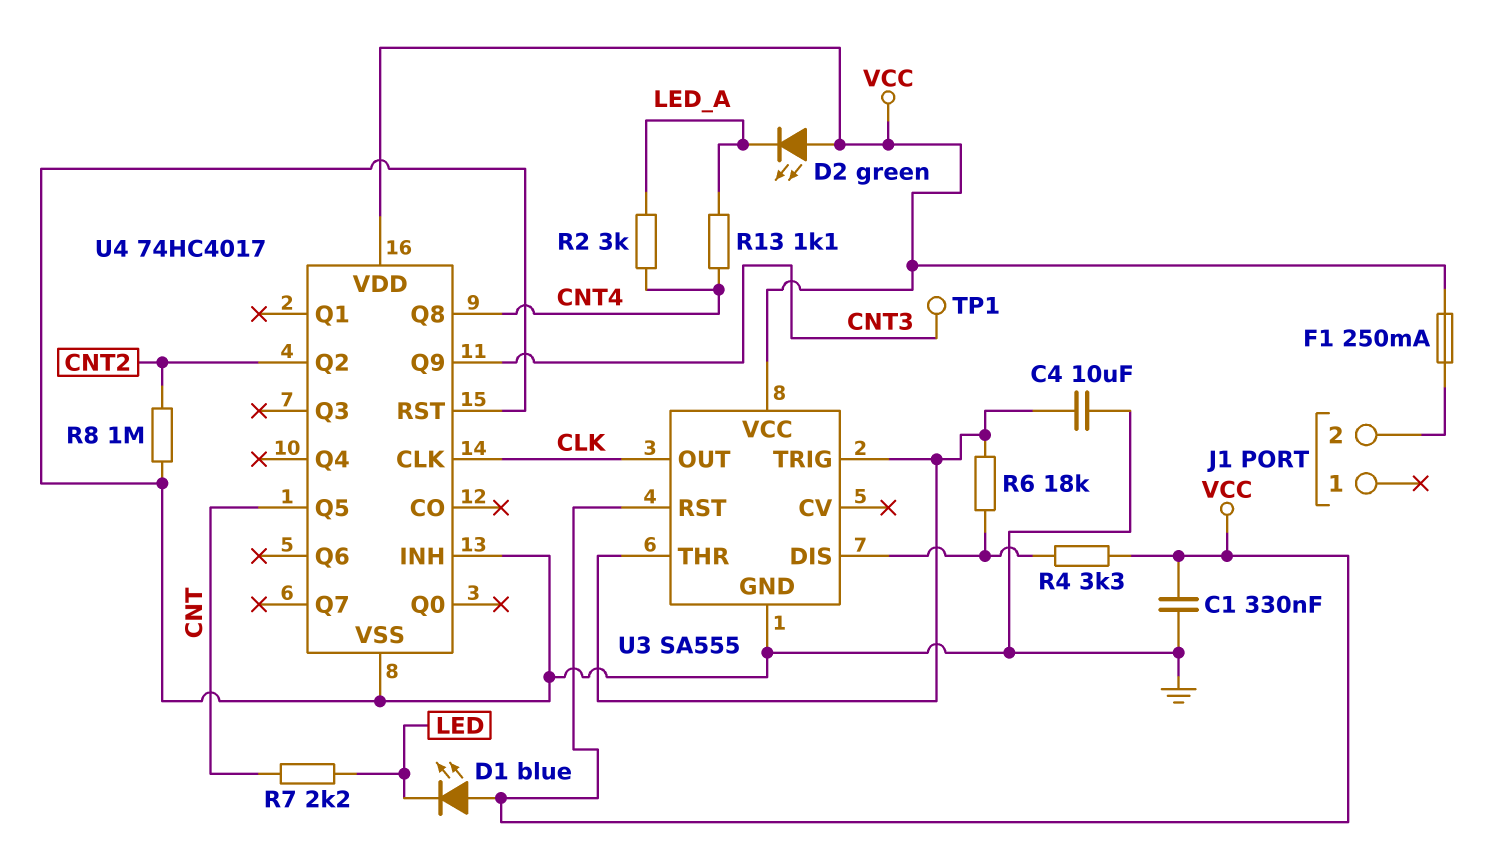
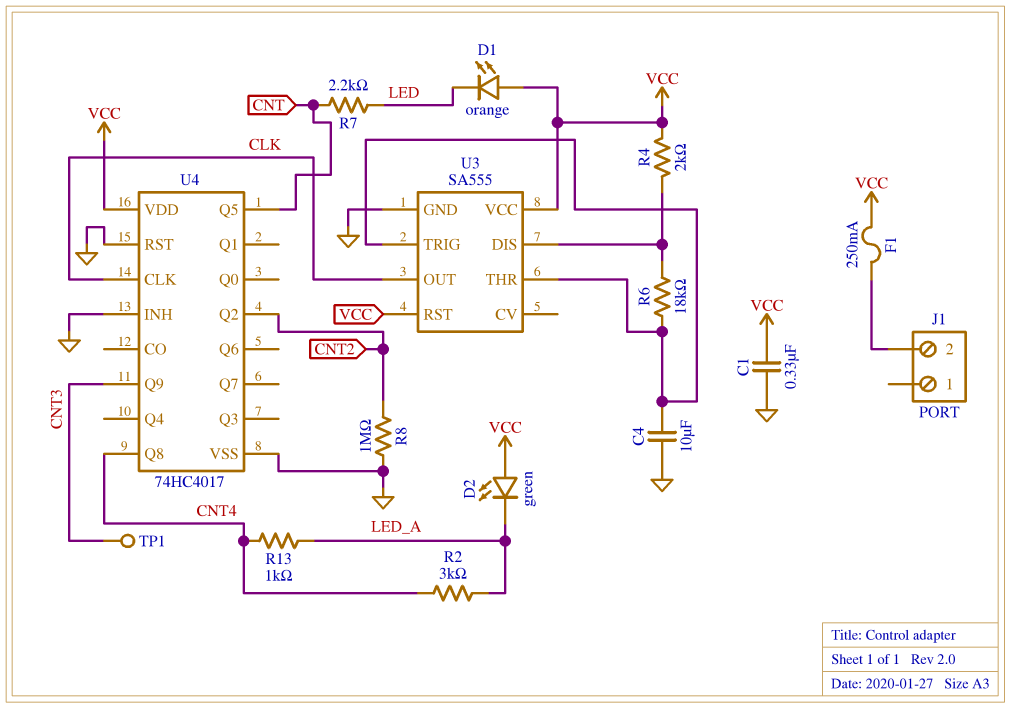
D1: LED blue (A VCC, K LED) -> LED orange (A VCC, K LED)
R4: 3.3k (U3/DIS, VCC) -> 2k (U3/DIS, VCC)
R13: 1.1k (CNT4, LED_A) -> 1k (CNT4, LED_A)

